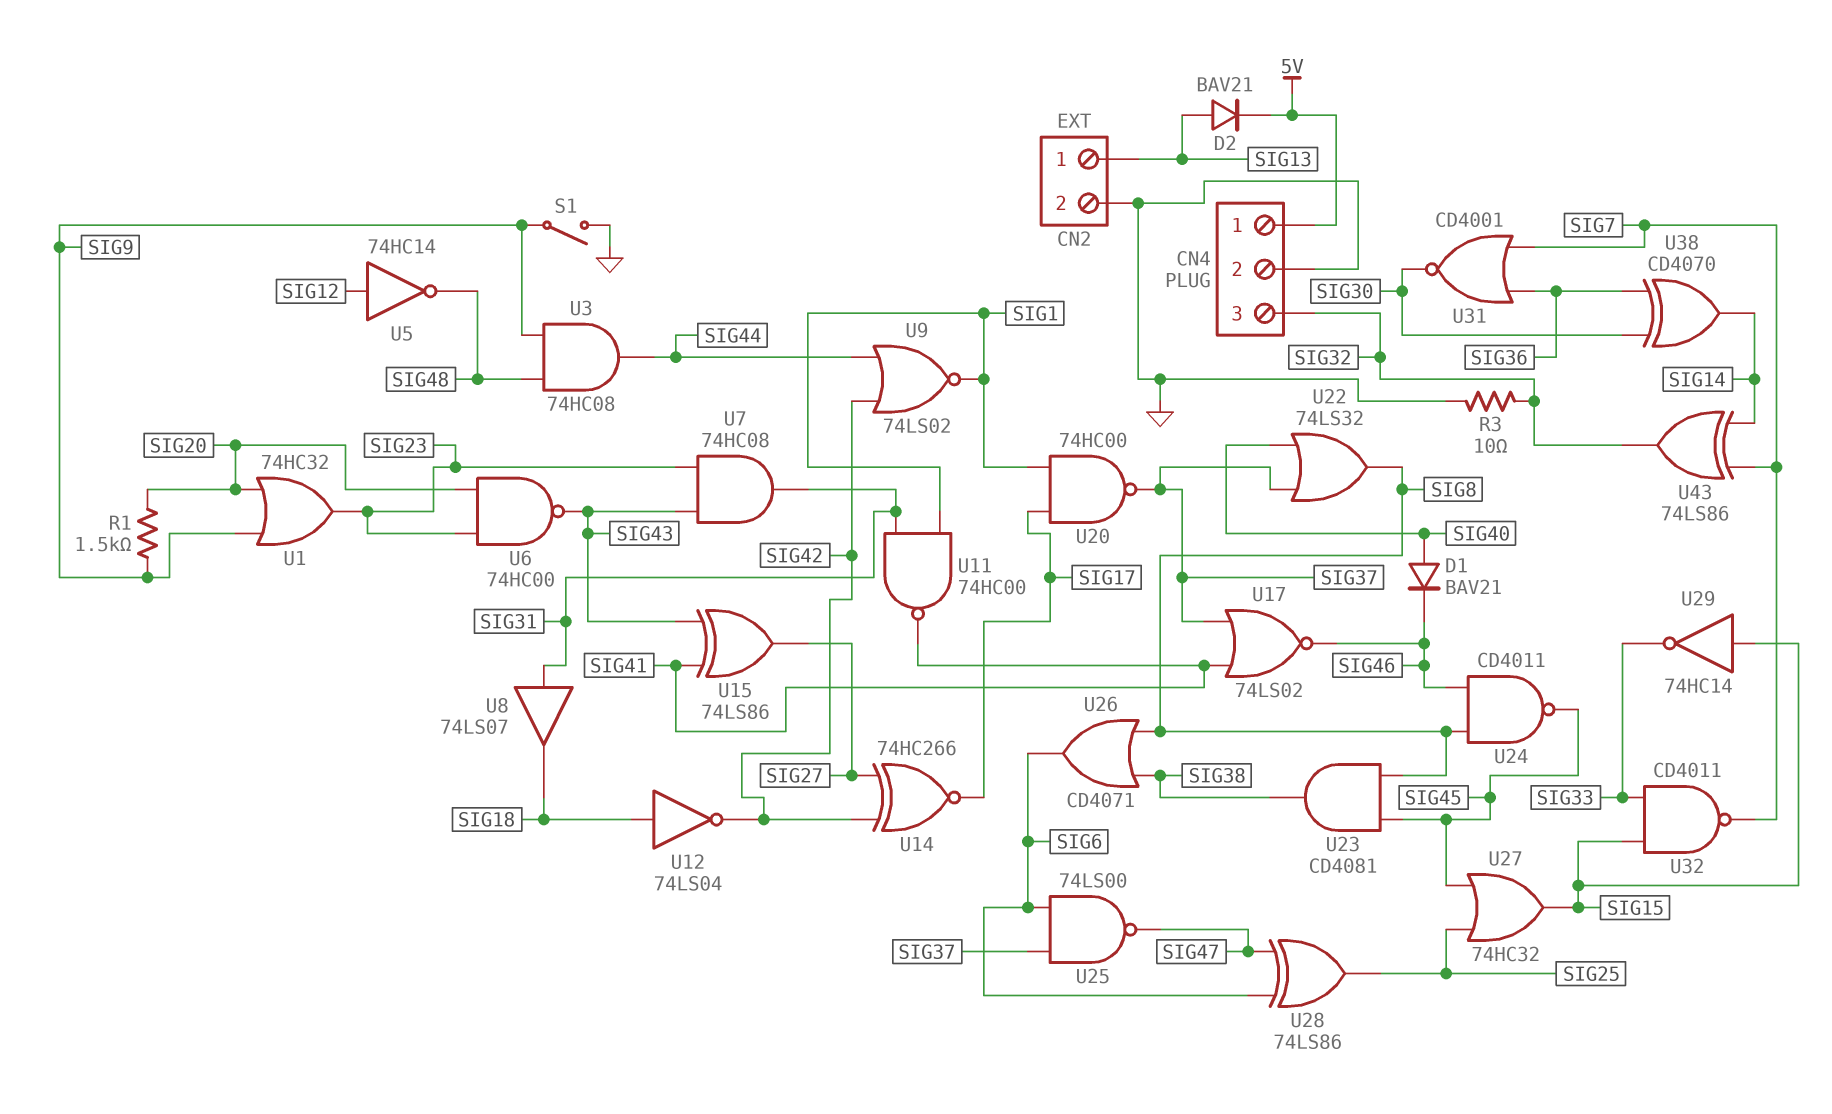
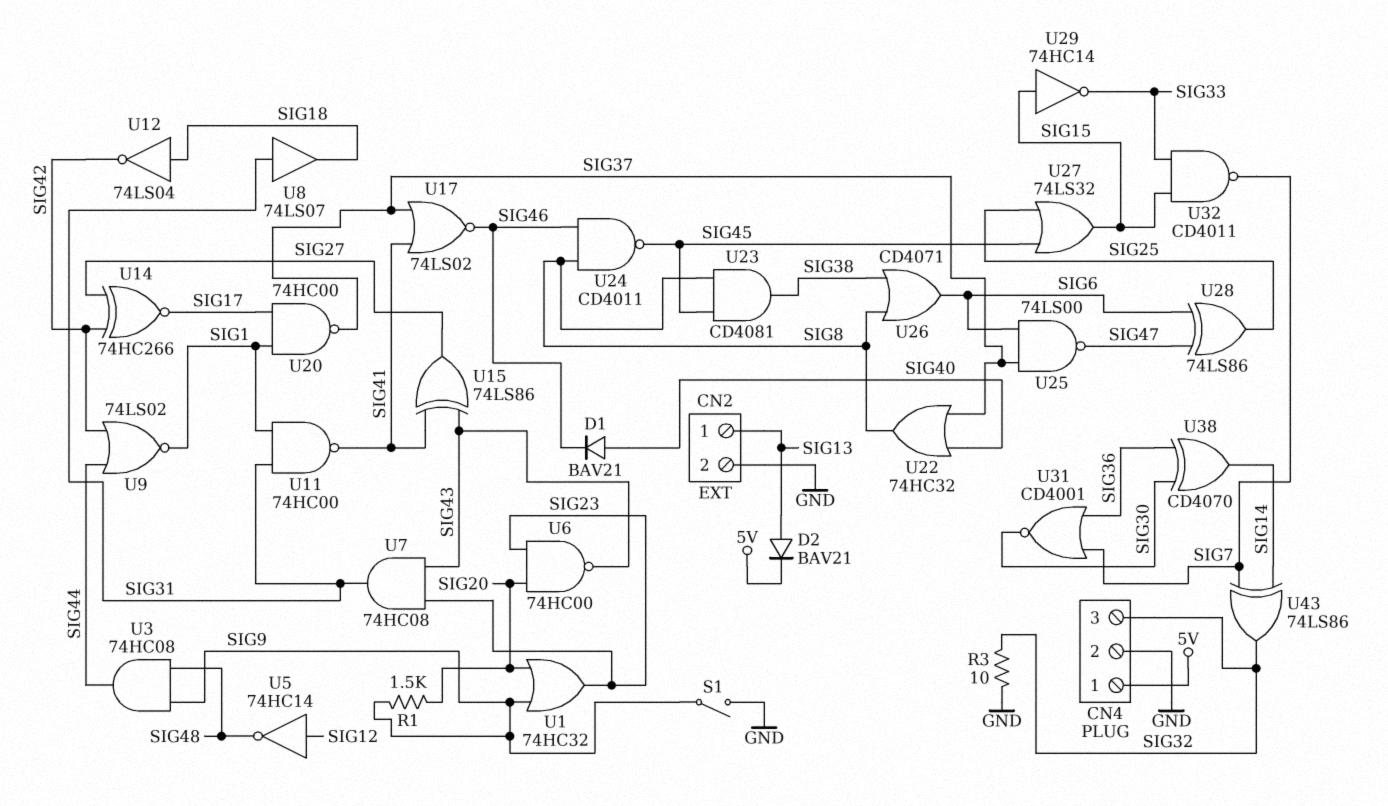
U22: OR 74LS32 (in SIG37, in SIG40, out SIG8) -> OR 74HC32 (in SIG37, in SIG40, out SIG8)
U27: OR 74HC32 (in SIG25, in SIG45, out SIG15) -> OR 74LS32 (in SIG25, in SIG45, out SIG15)

